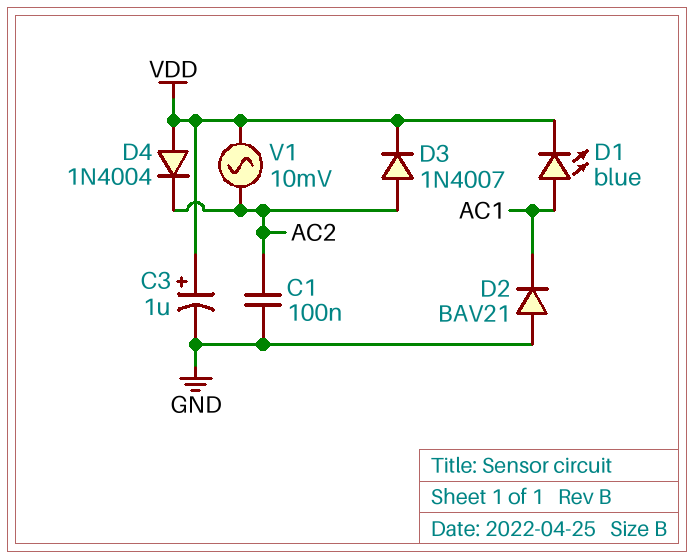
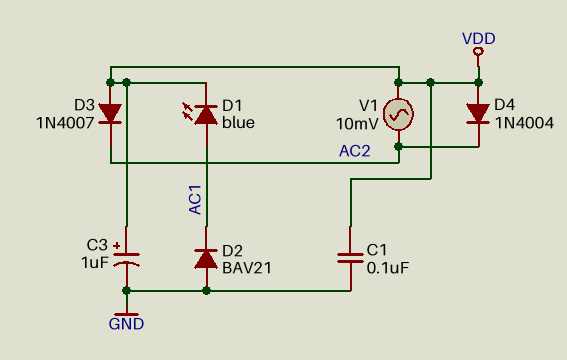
C1: 100nF (AC2, GND) -> 100nF (GND, VDD)
D3: diode 1N4007 (A AC2, K VDD) -> diode 1N4007 (A VDD, K AC2)

